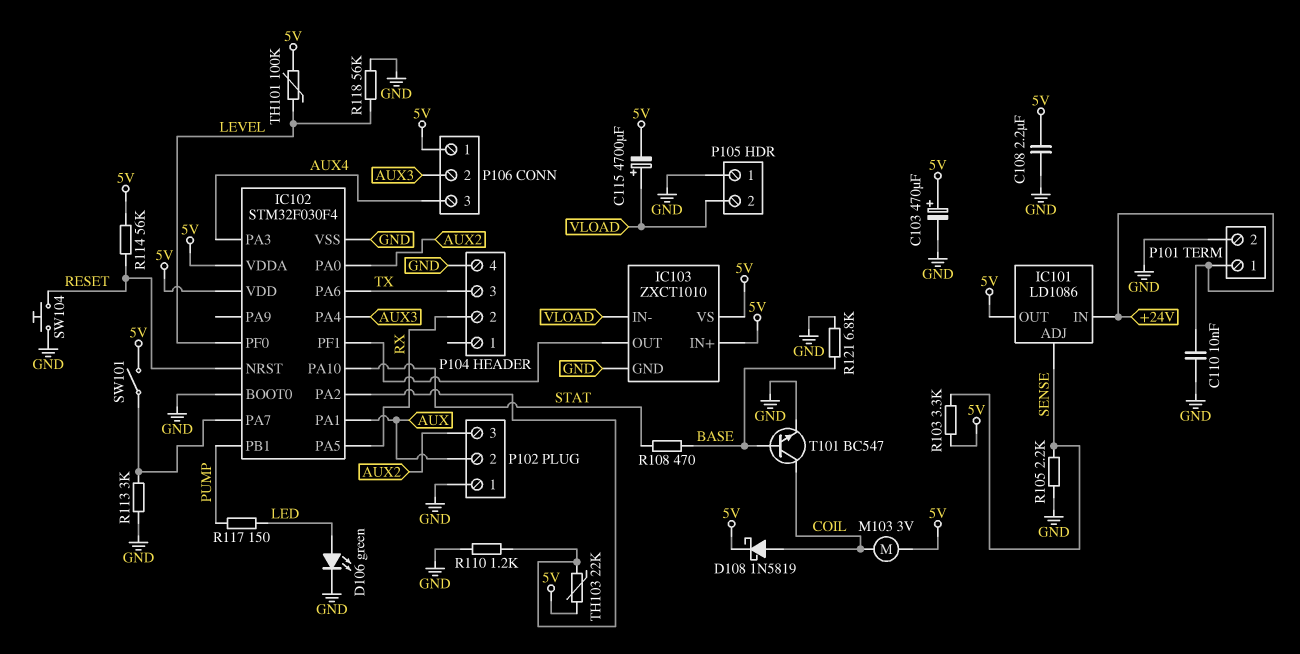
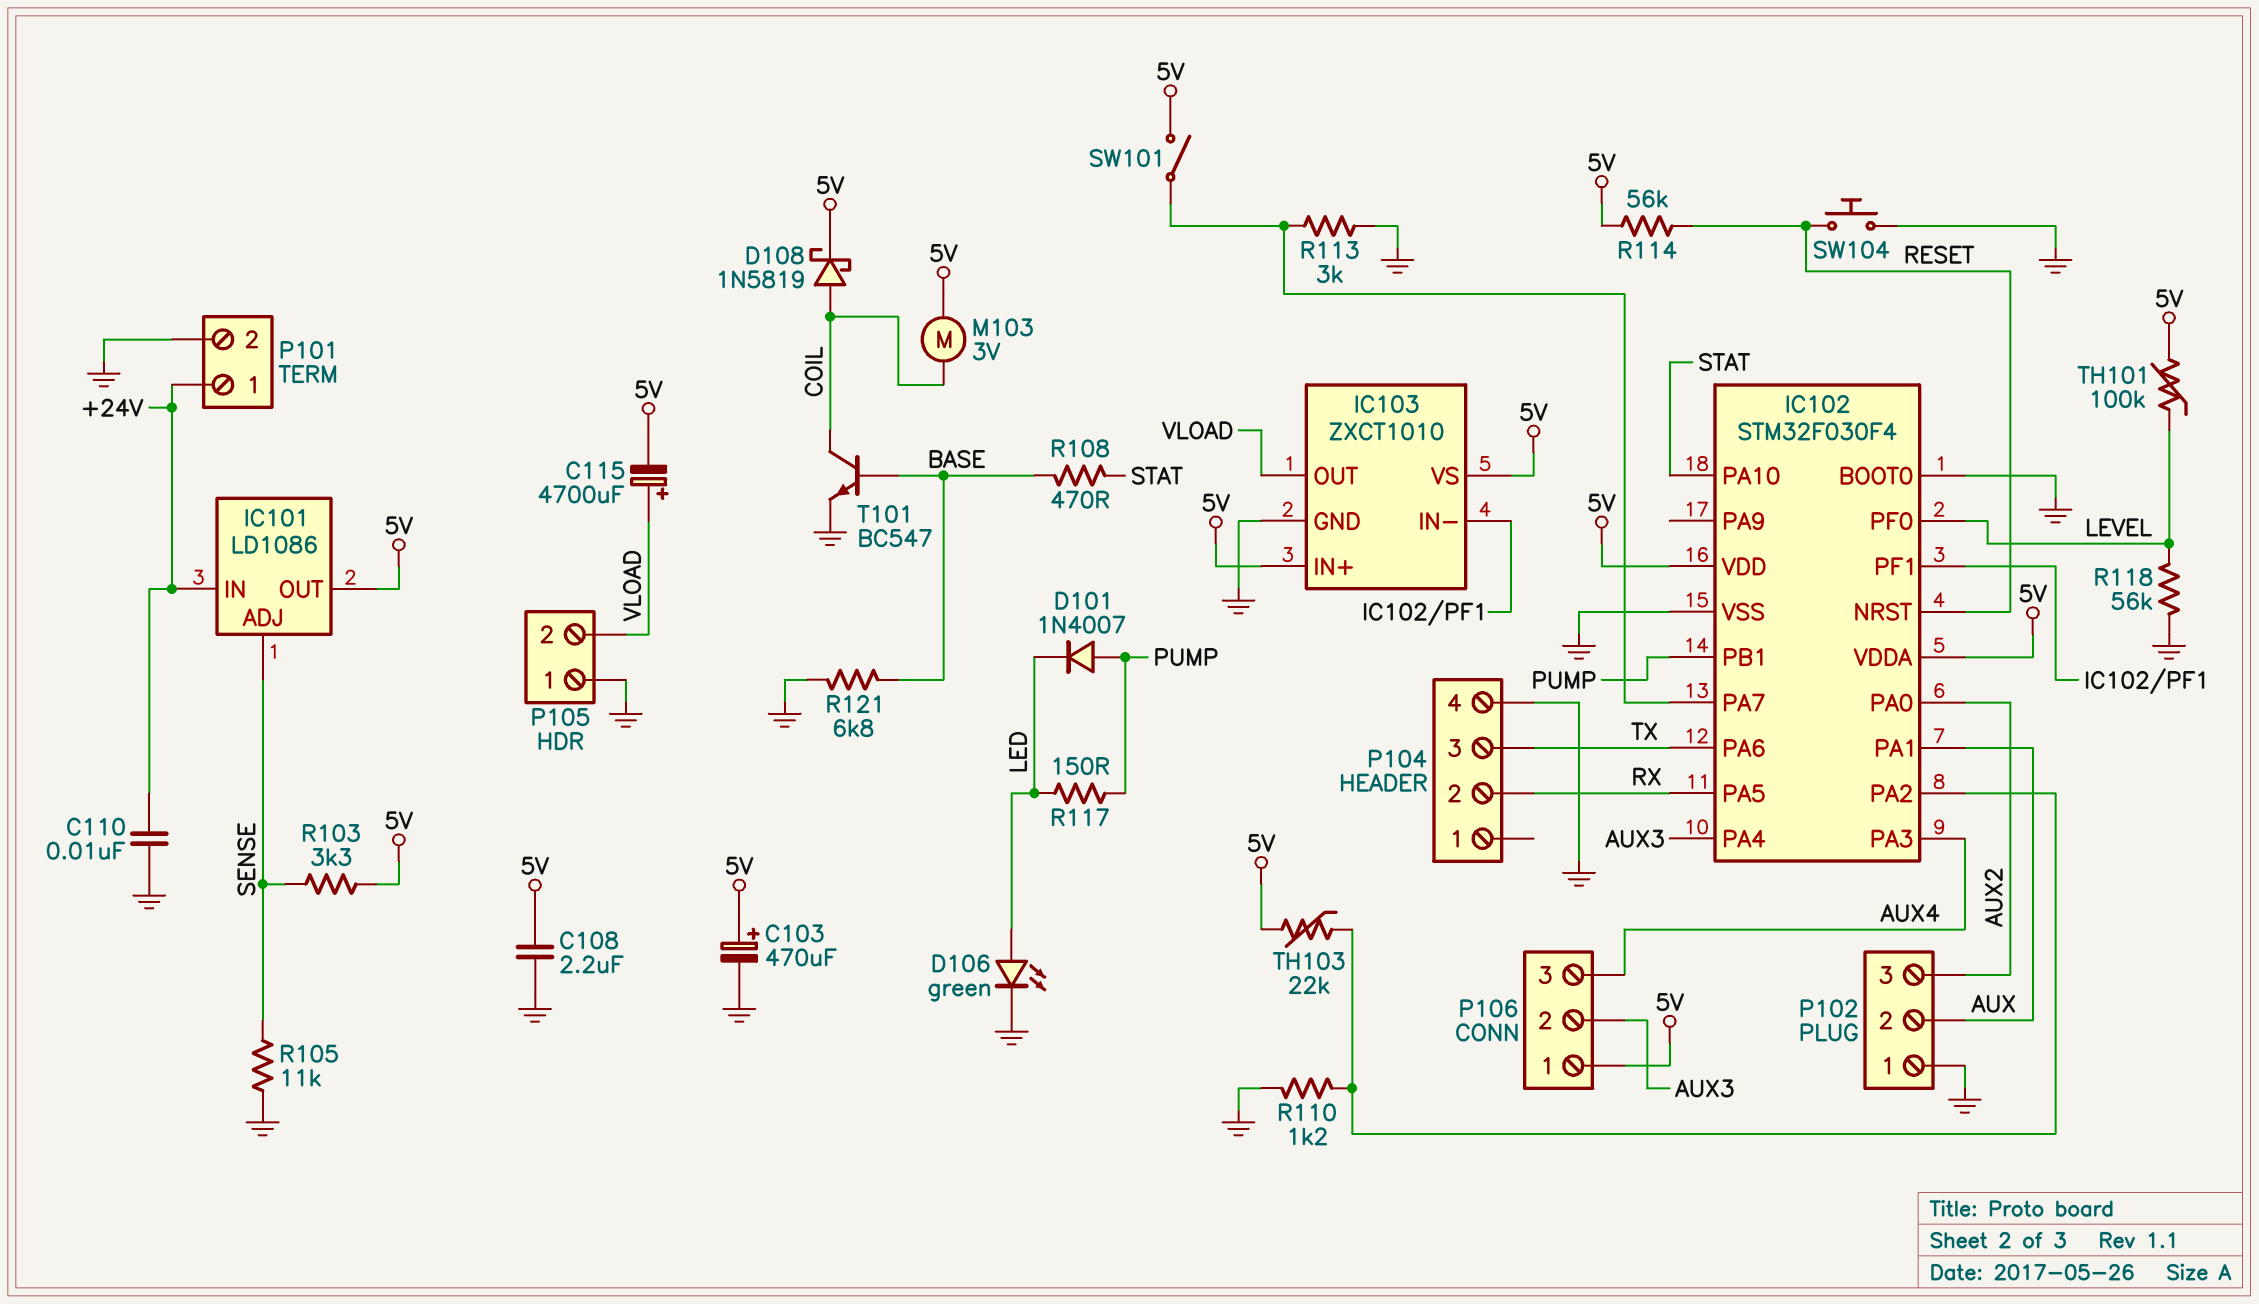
D101: none -> diode 1N4007 (A PUMP, K LED)
IC103 pin IN-: VLOAD -> IC102/PF1
IC103 pin OUT: IC102/PF1 -> VLOAD
R105: 2.2k (GND, SENSE) -> 11k (GND, SENSE)

